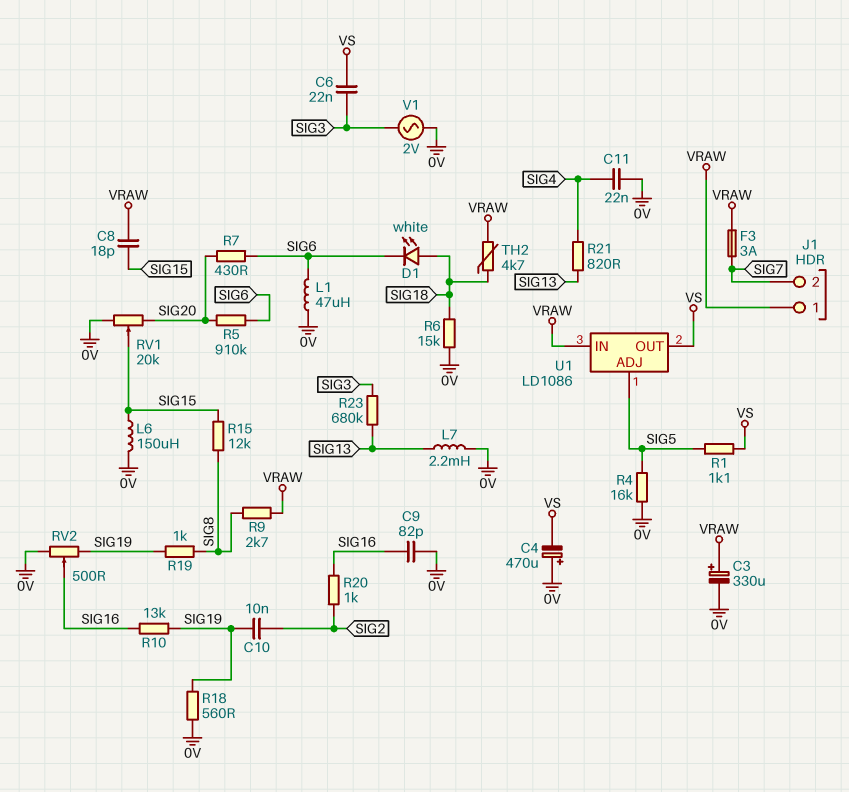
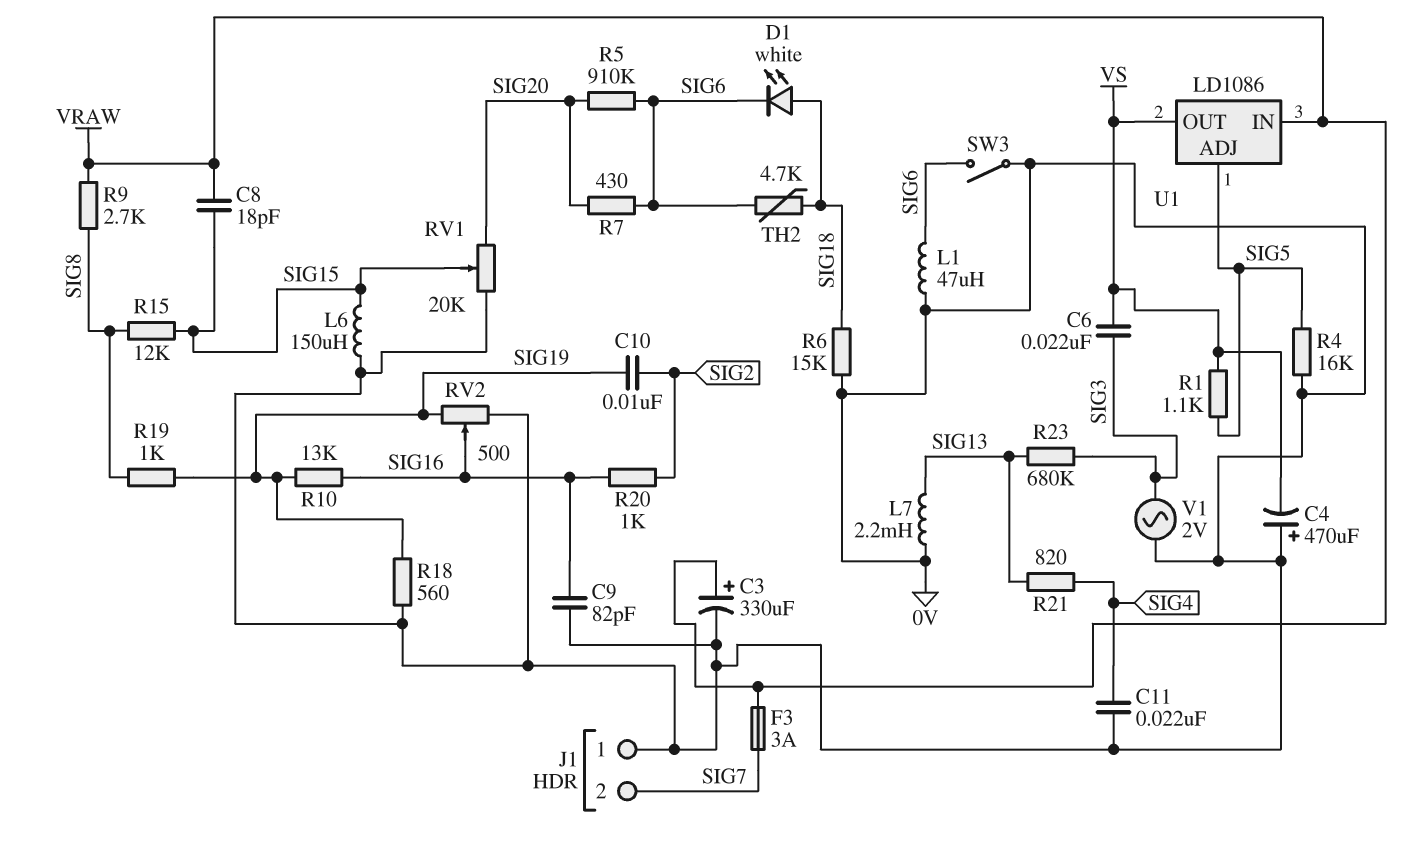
J1 pin 1: VRAW -> 0V
SW3: none -> switch (0V, SIG6)
TH2: 4.7k (SIG18, VRAW) -> 4.7k (SIG6, SIG18)

